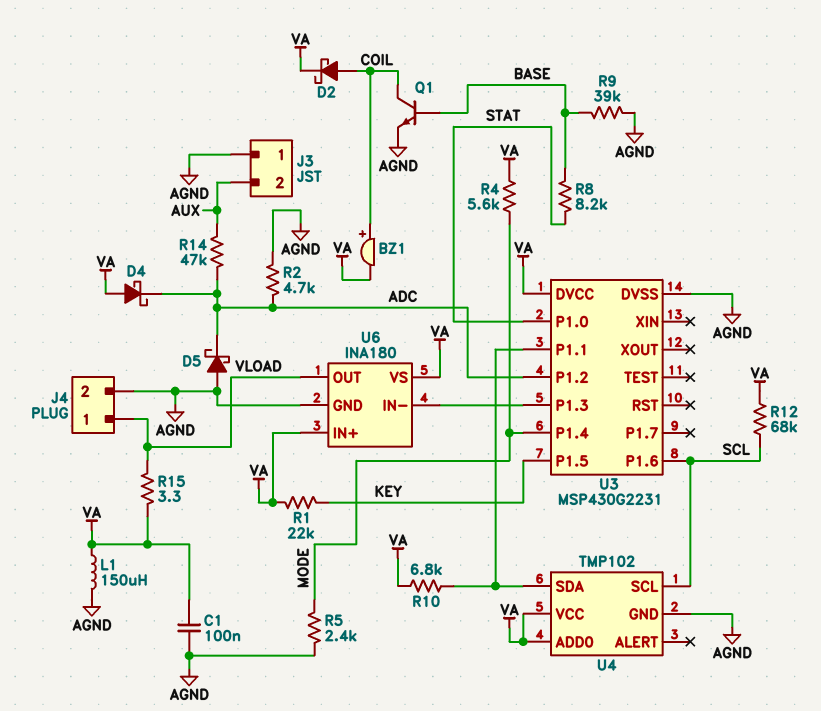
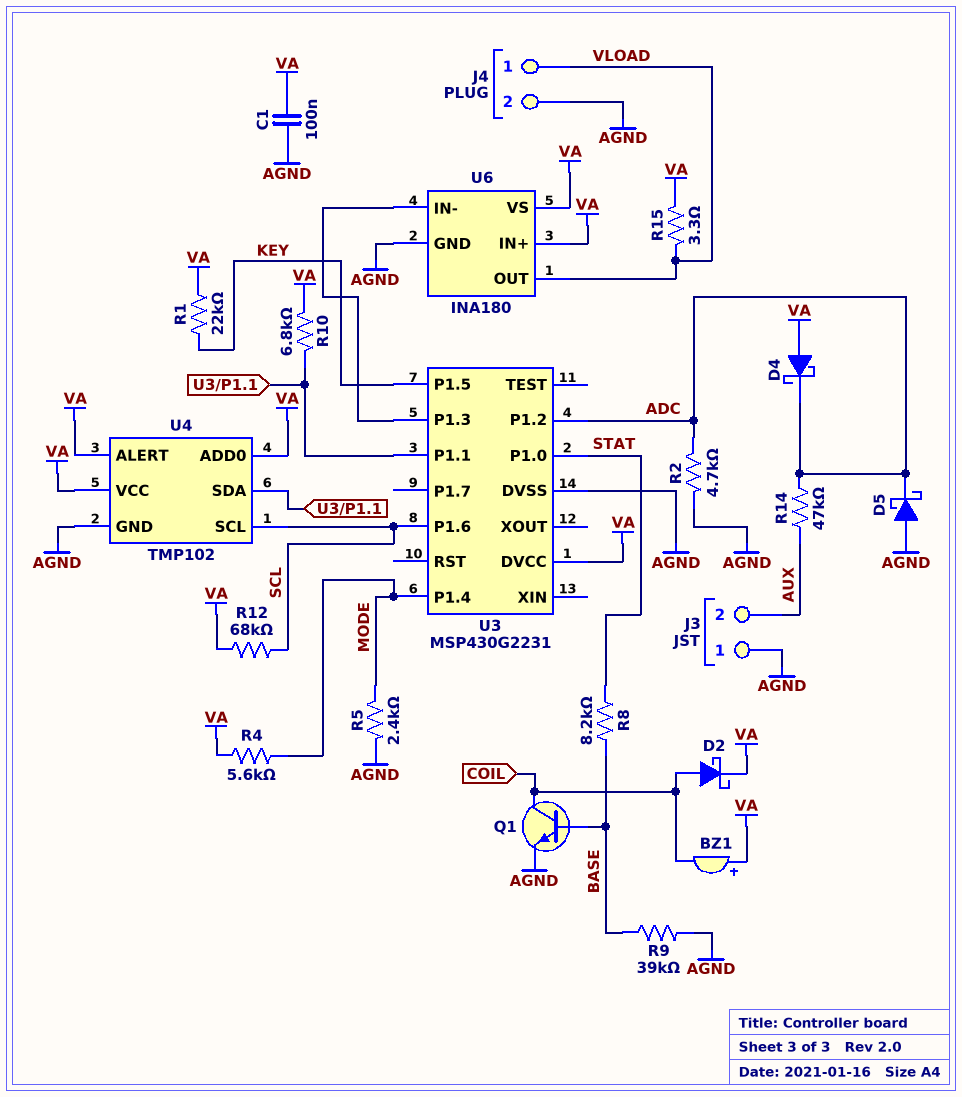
BZ1: buzzer (plus COIL, minus VA) -> buzzer (plus VA, minus COIL)
L1: 150uH (AGND, VA) -> none
U4 pin ALERT: none -> VA

